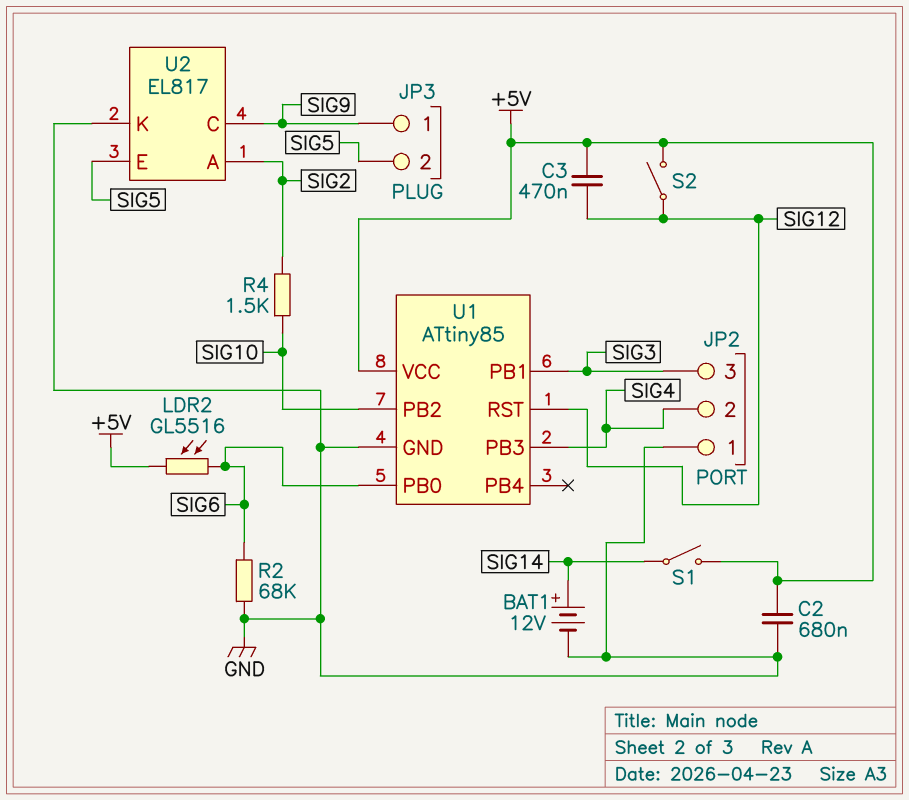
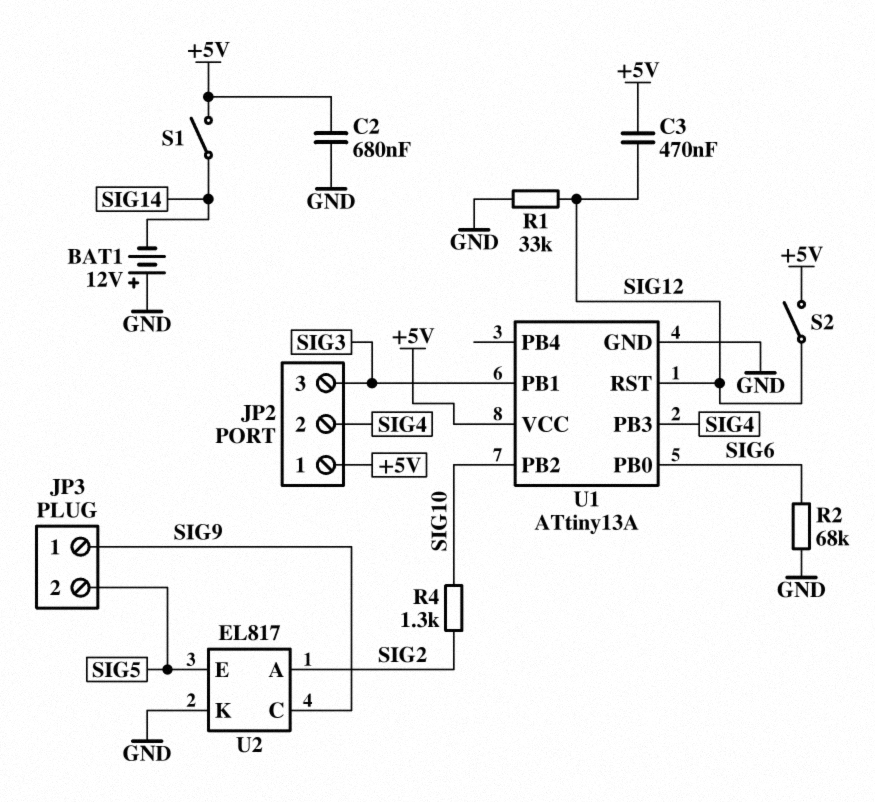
BAT1: 12V (plus SIG14, minus GND) -> 12V (plus GND, minus SIG14)
JP2 pin 1: GND -> +5V
LDR2: GL5516 (+5V, SIG6) -> none
R1: none -> 33k (GND, SIG12)
R4: 1.5k (SIG2, SIG10) -> 1.3k (SIG2, SIG10)
U1: ATtiny85 -> ATtiny13A

